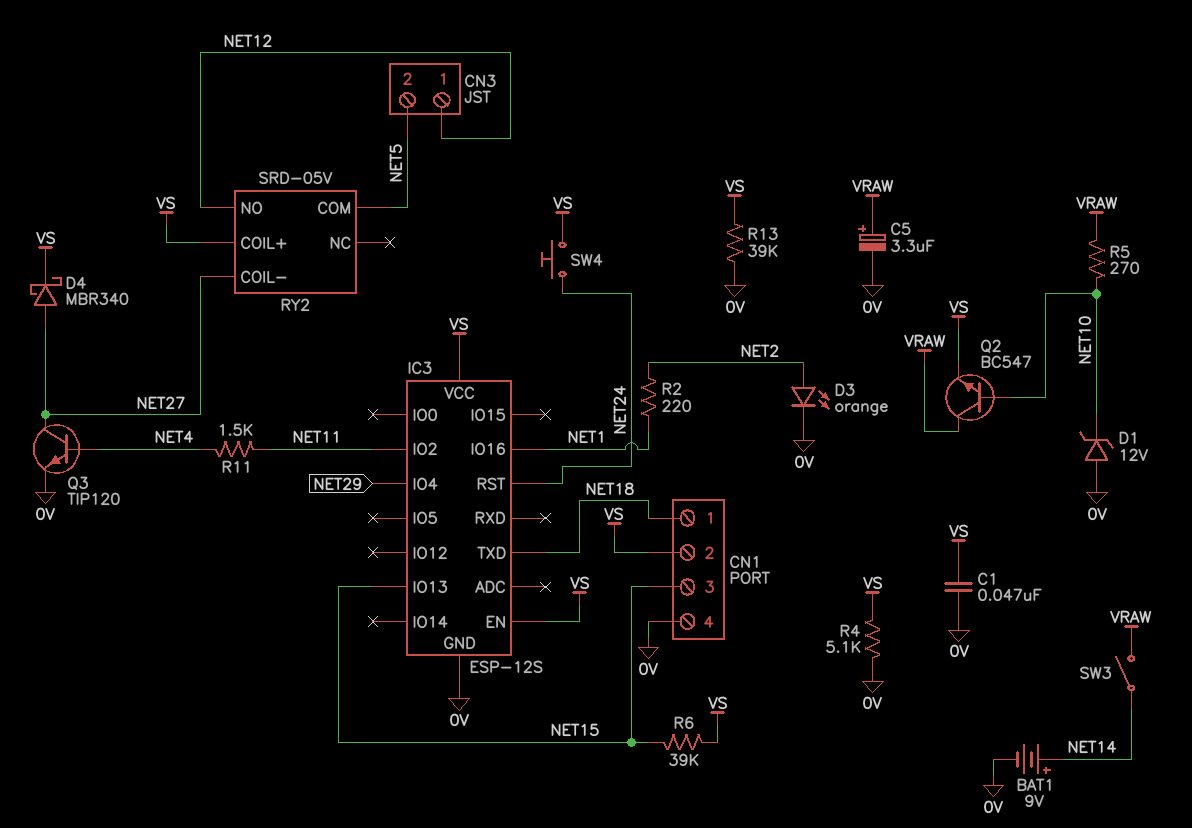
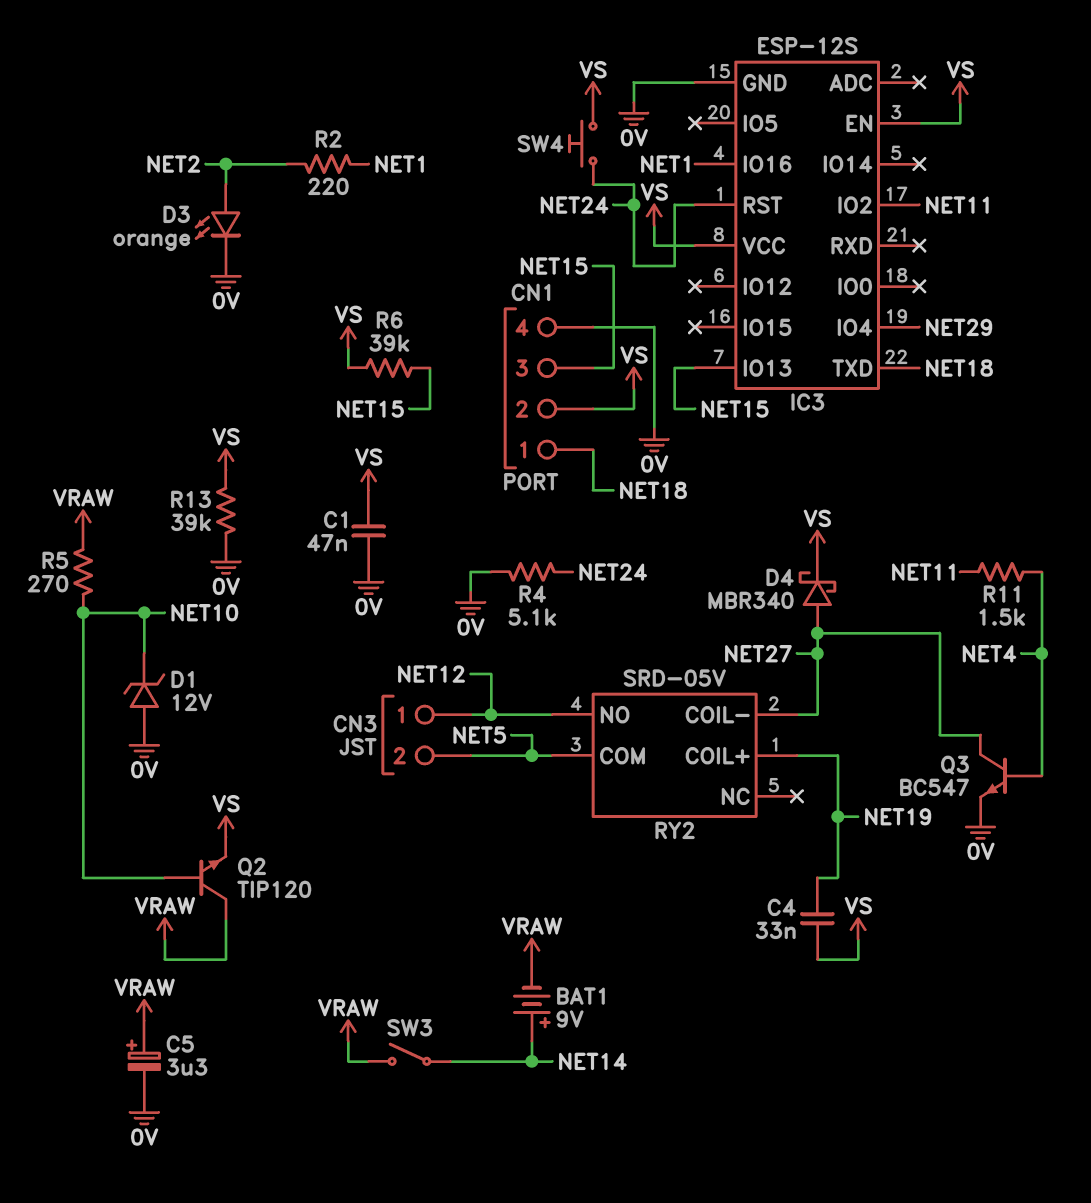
BAT1: 9V (plus NET14, minus 0V) -> 9V (plus NET14, minus VRAW)
C4: none -> 33nF (NET19, VS)
Q2: NPN BC547 (B NET10, C VRAW, E VS) -> NPN TIP120 (B NET10, C VRAW, E VS)
Q3: NPN TIP120 (B NET4, C NET27, E 0V) -> NPN BC547 (B NET4, C NET27, E 0V)
R4: 5.1k (0V, VS) -> 5.1k (0V, NET24)
RY2 pin COIL+: VS -> NET19

